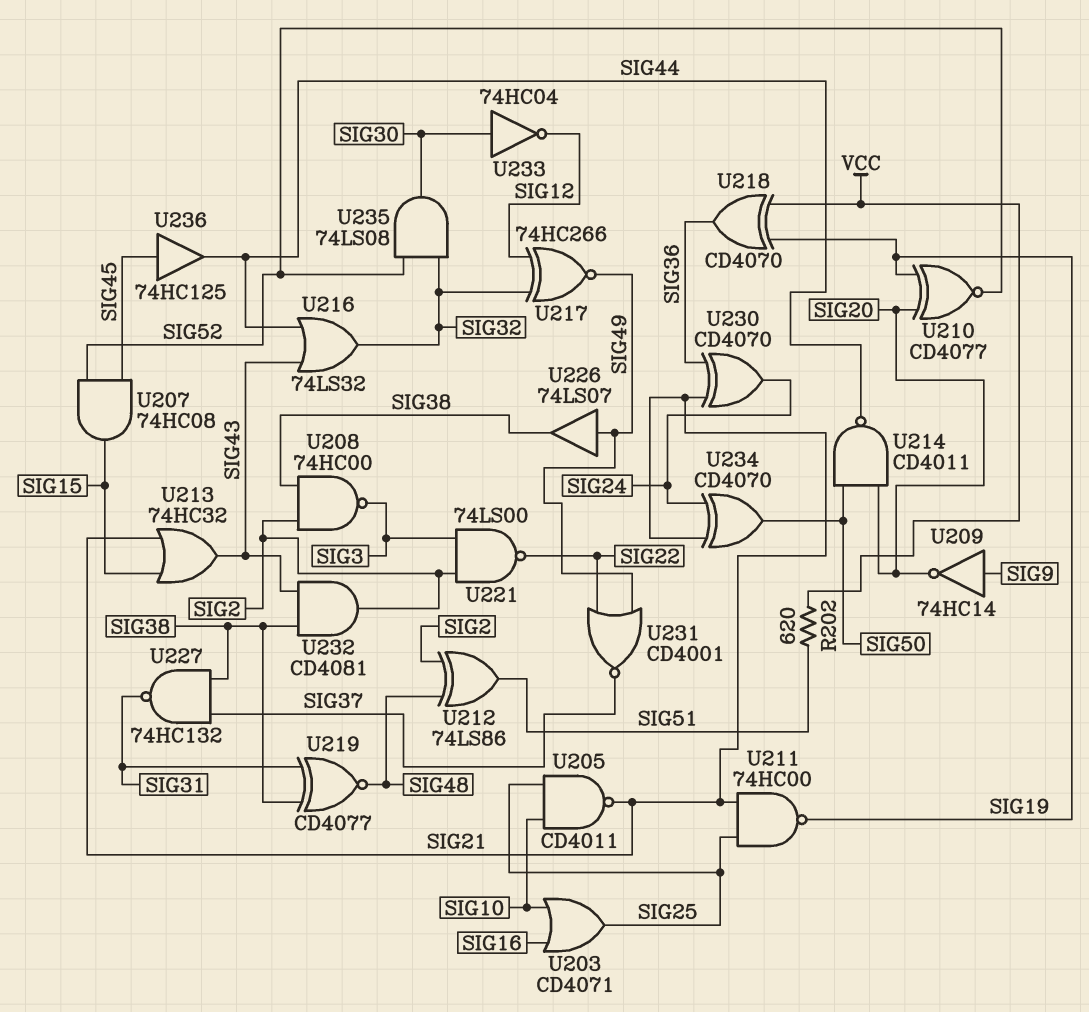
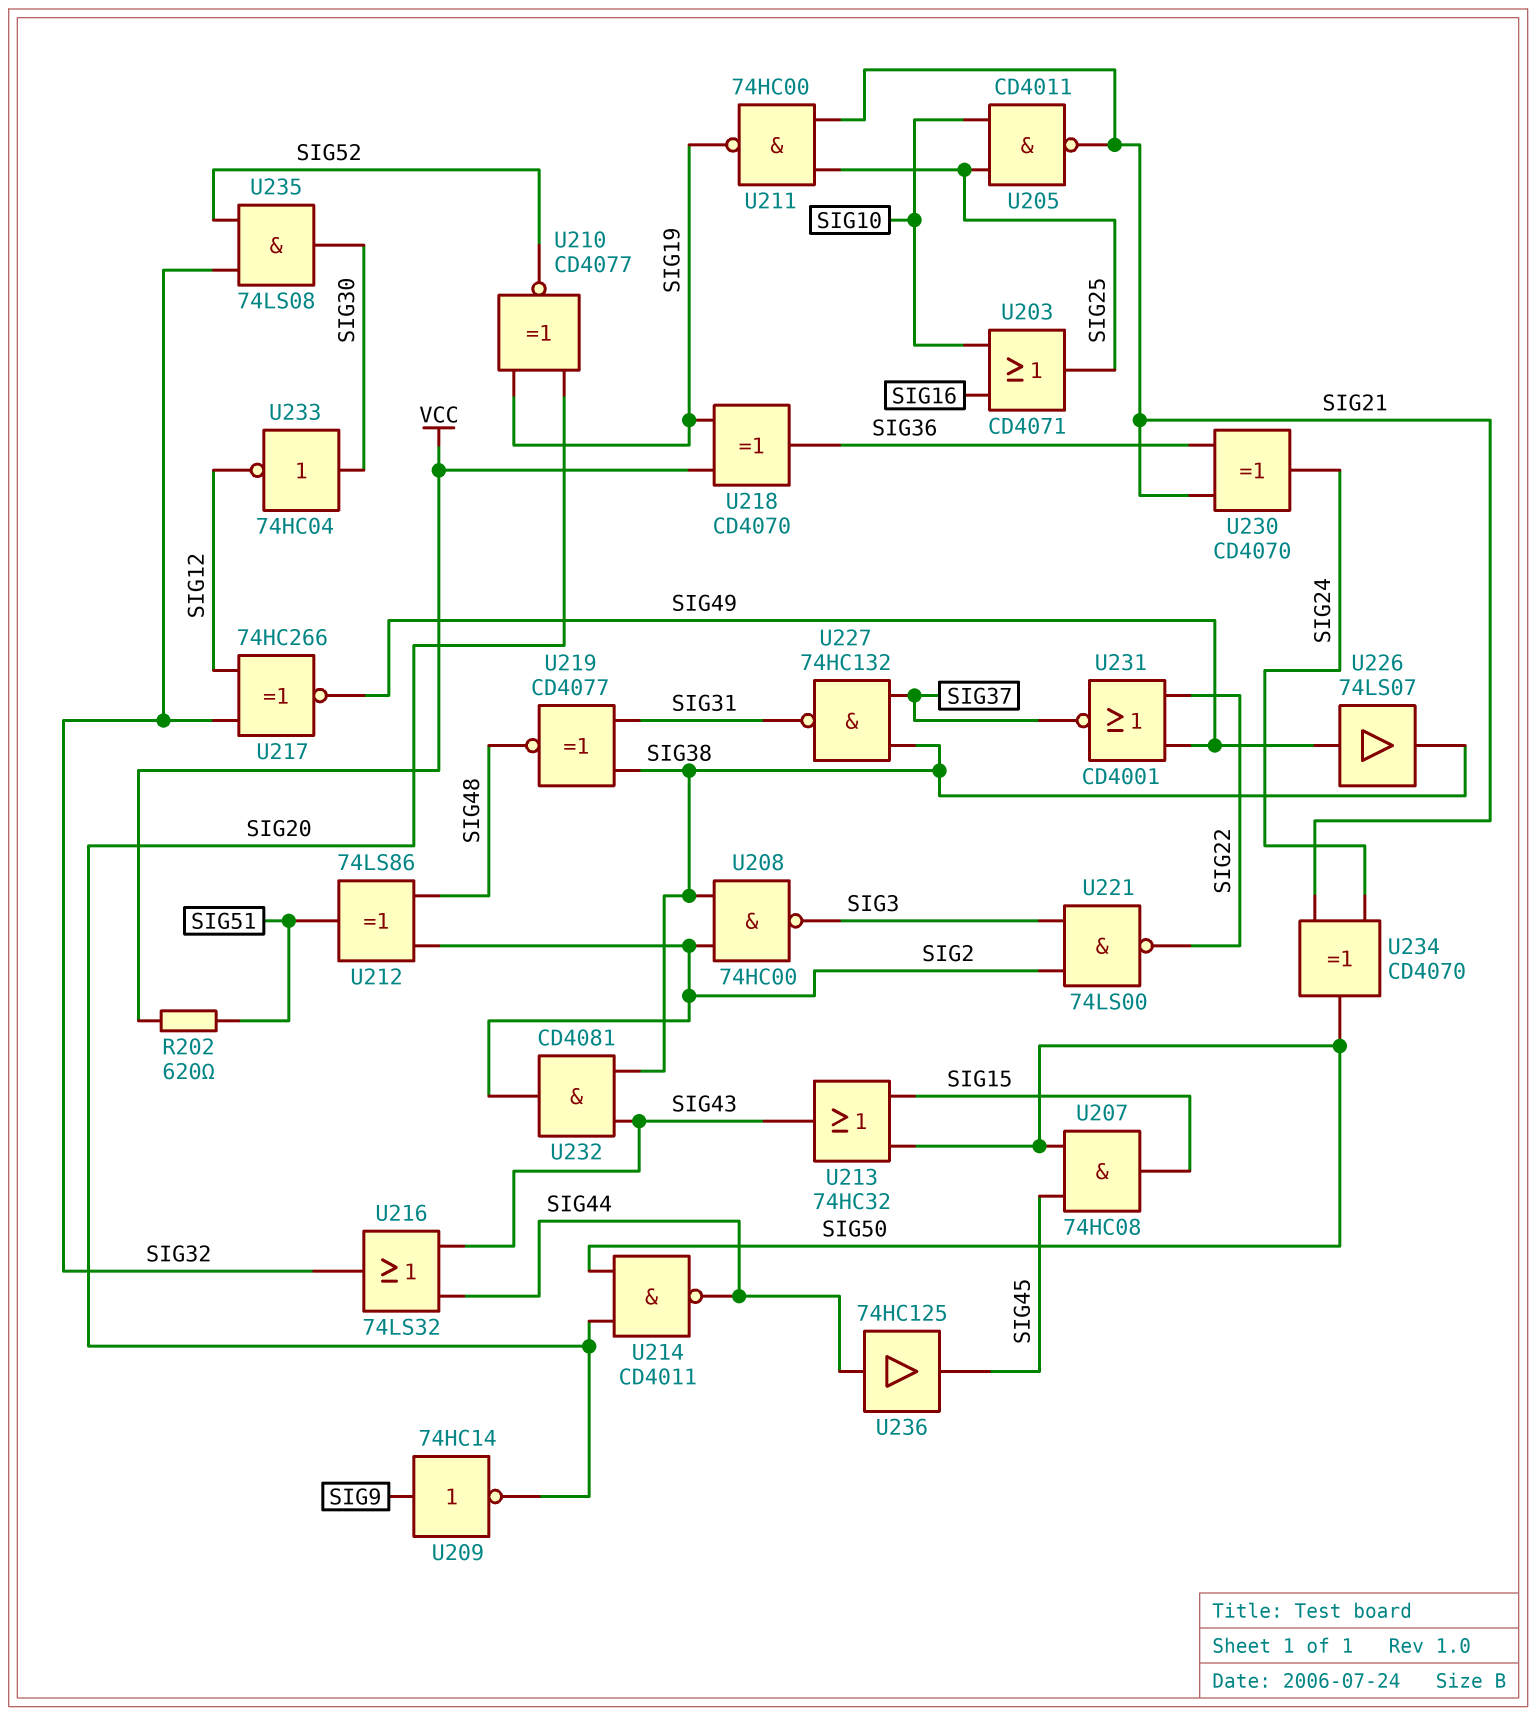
U207: AND 74HC08 (in SIG45, in SIG52, out SIG15) -> AND 74HC08 (in SIG45, in SIG50, out SIG15)
U213: OR 74HC32 (in SIG15, in SIG21, out SIG43) -> OR 74HC32 (in SIG15, in SIG50, out SIG43)
U236: buffer 74HC125 (in SIG45, out SIG44) -> buffer 74HC125 (in SIG44, out SIG45)

